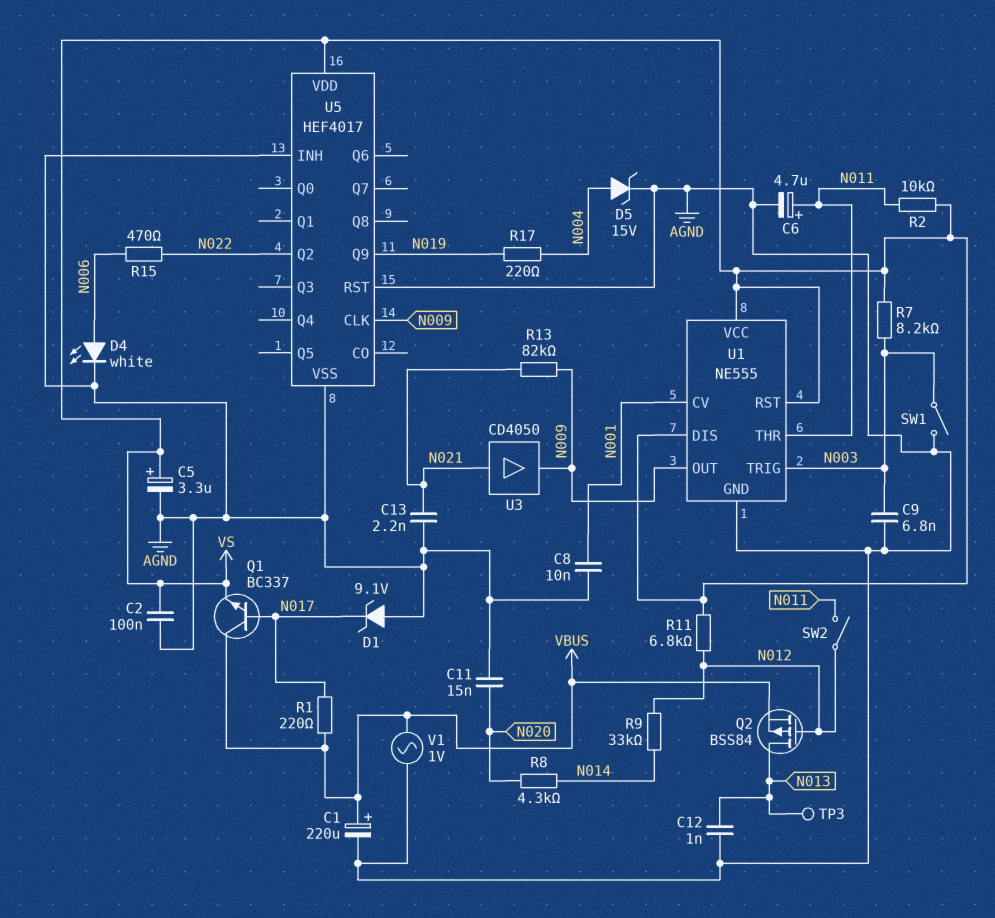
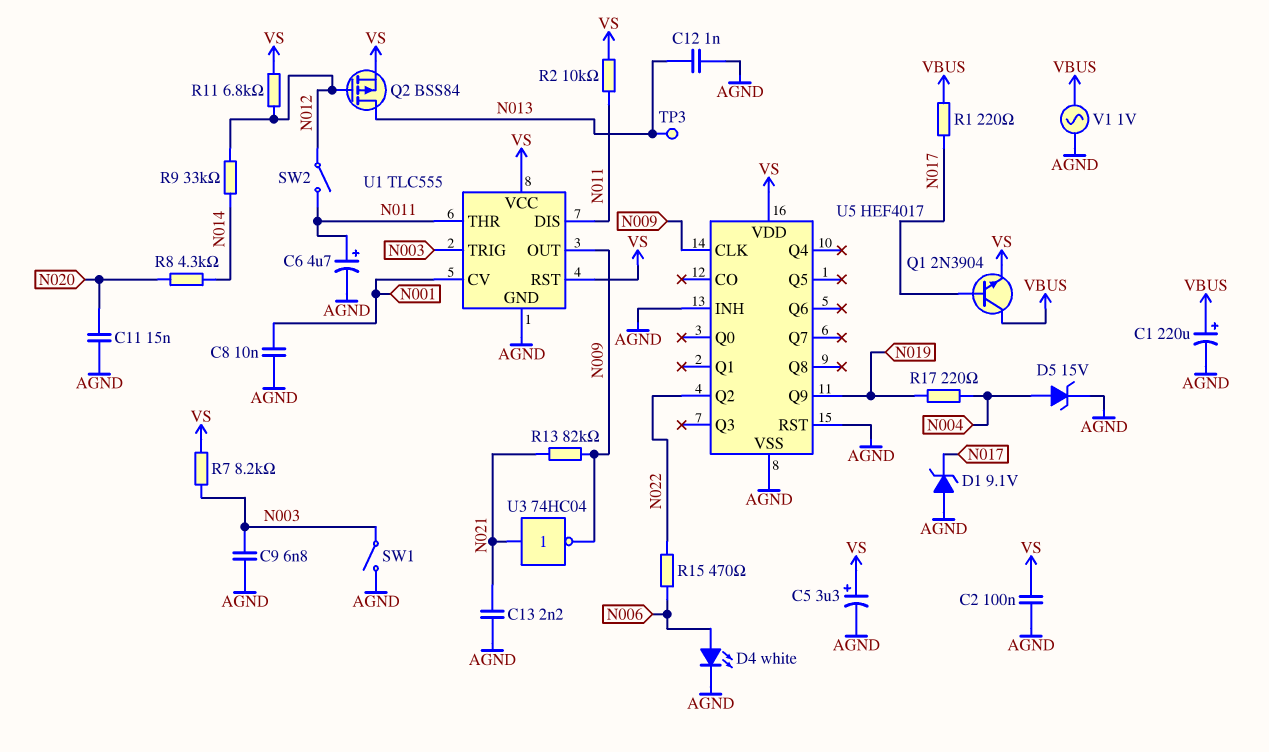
Q1: NPN BC337 (B N017, C VBUS, E VS) -> NPN 2N3904 (B N017, C VBUS, E VS)
Q2: PMOS BSS84 (G N012, D N013, S VBUS) -> PMOS BSS84 (G N012, D N013, S VS)
U1: NE555 -> TLC555
U1 pin DIS: VS -> N011
U3: buffer CD4050 (in N021, out N009) -> NOT 74HC04 (in N021, out N009)

